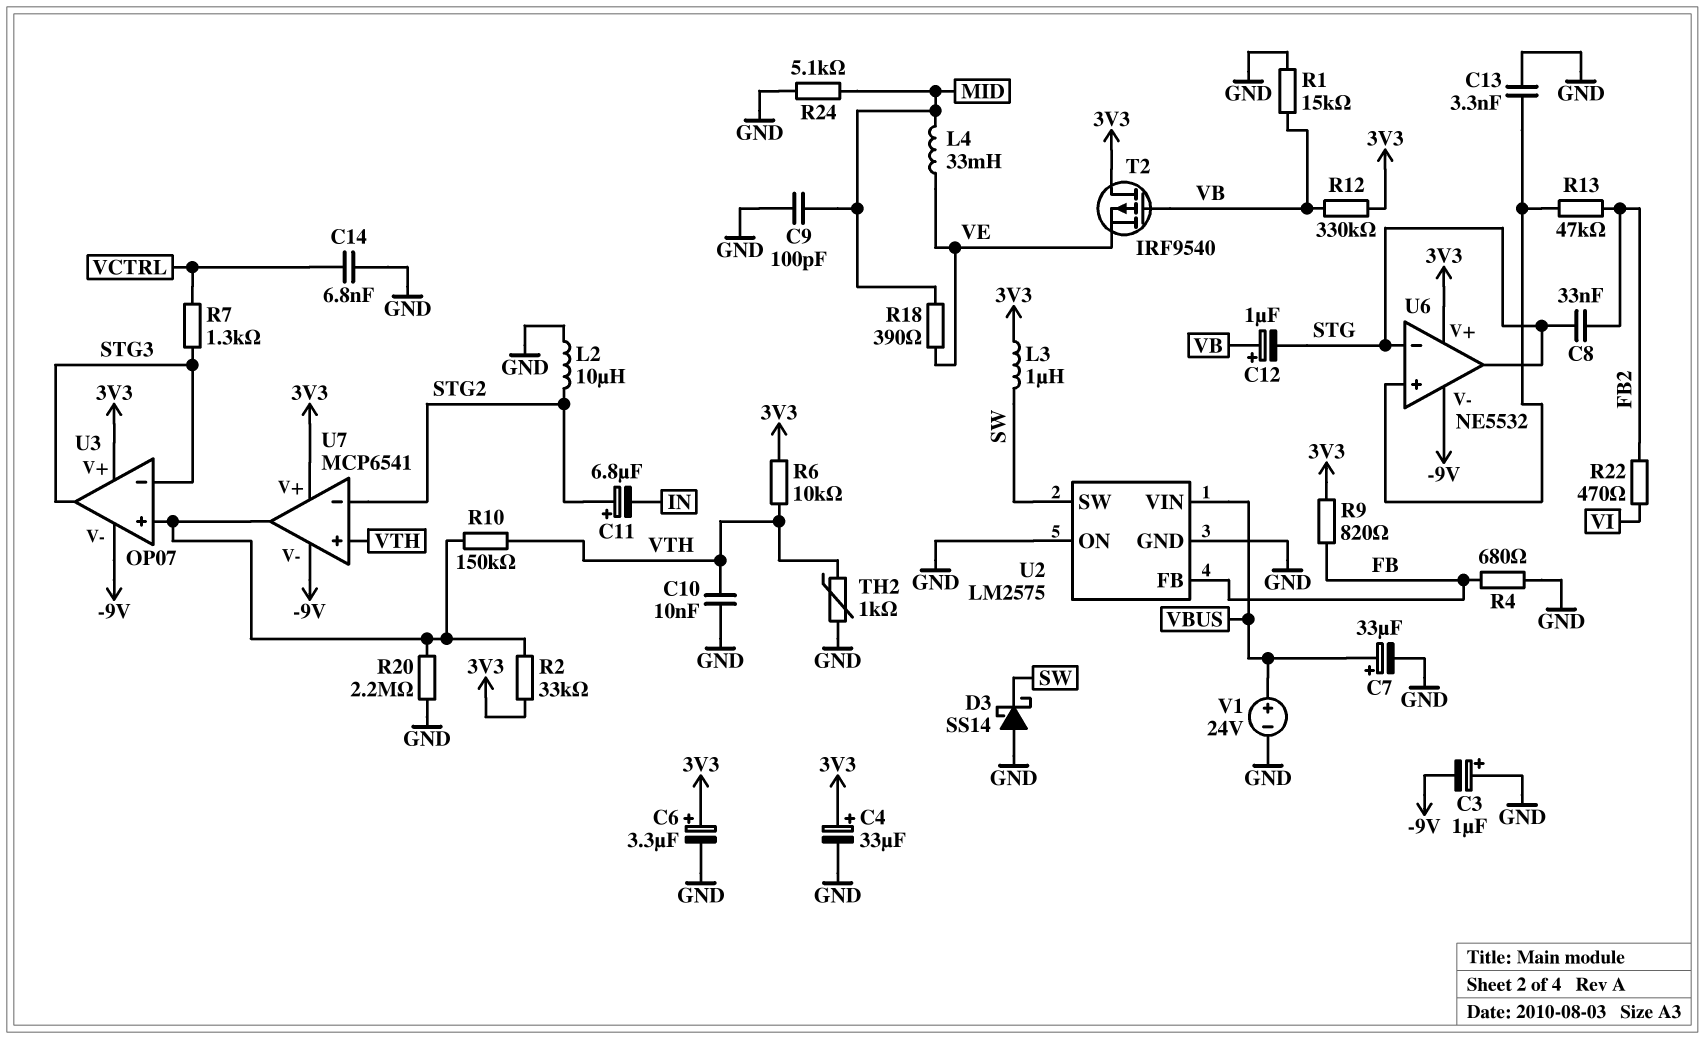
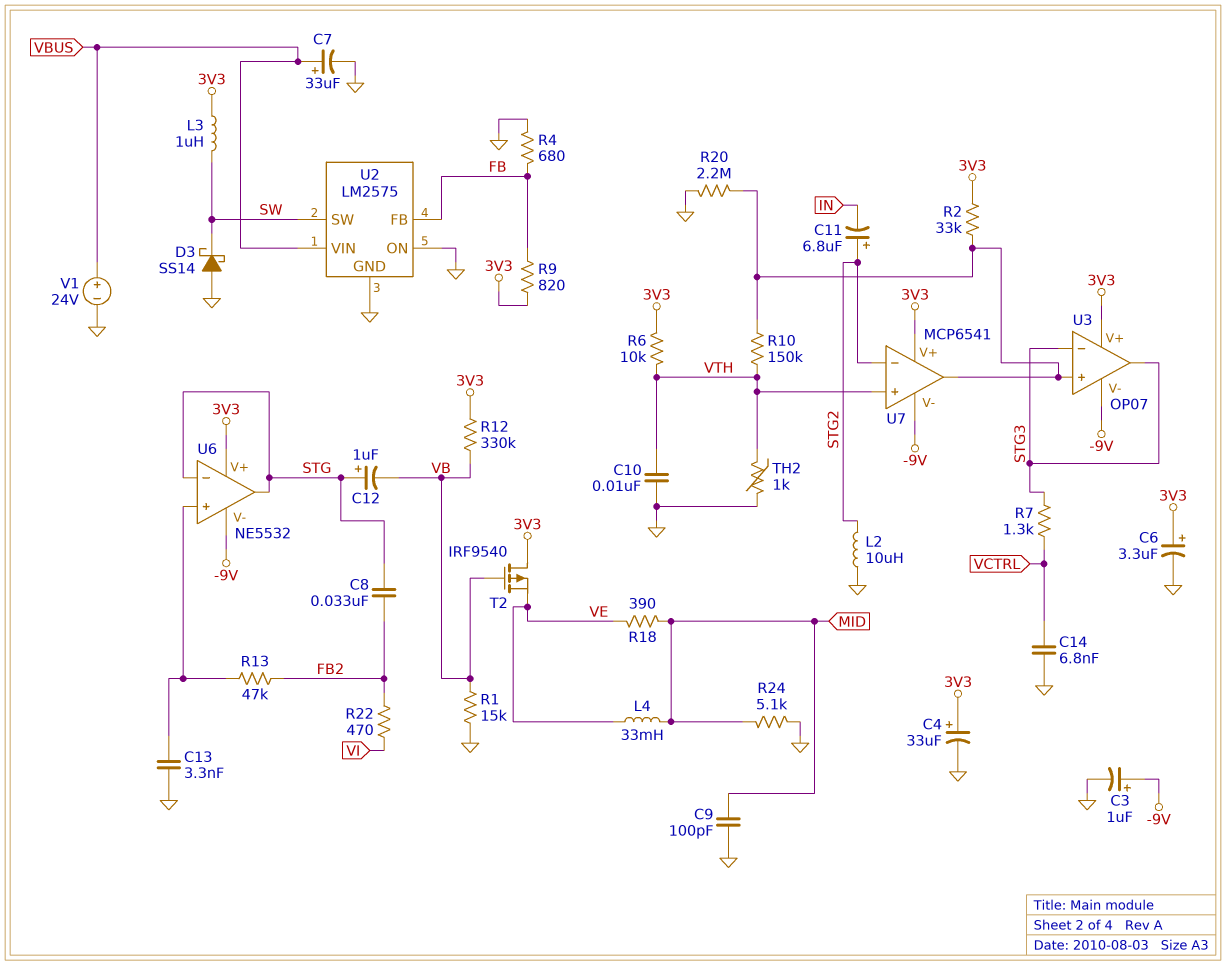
C3: 1uF (plus GND, minus -9V) -> 1uF (plus -9V, minus GND)
C12: 1uF (plus VB, minus STG) -> 1uF (plus STG, minus VB)

